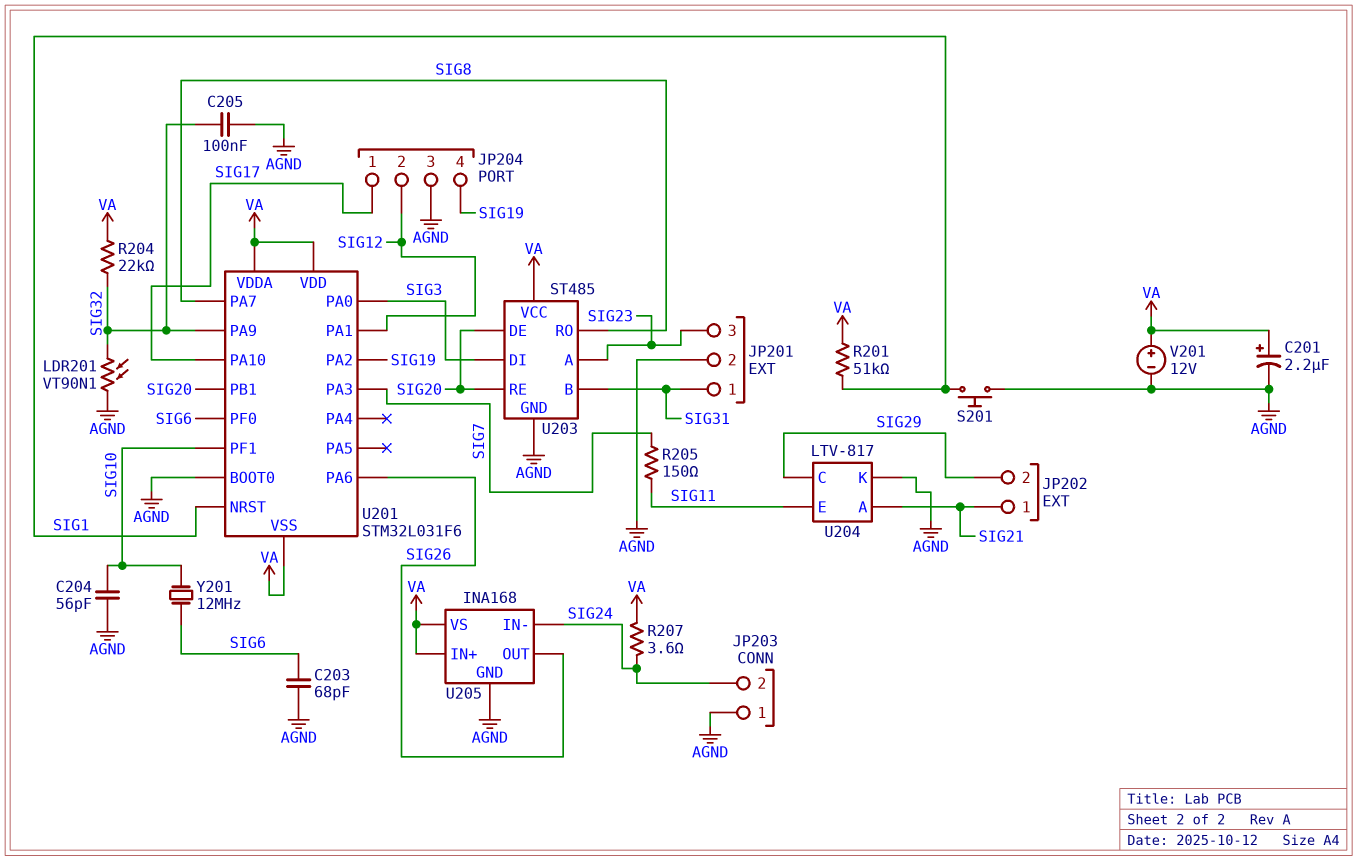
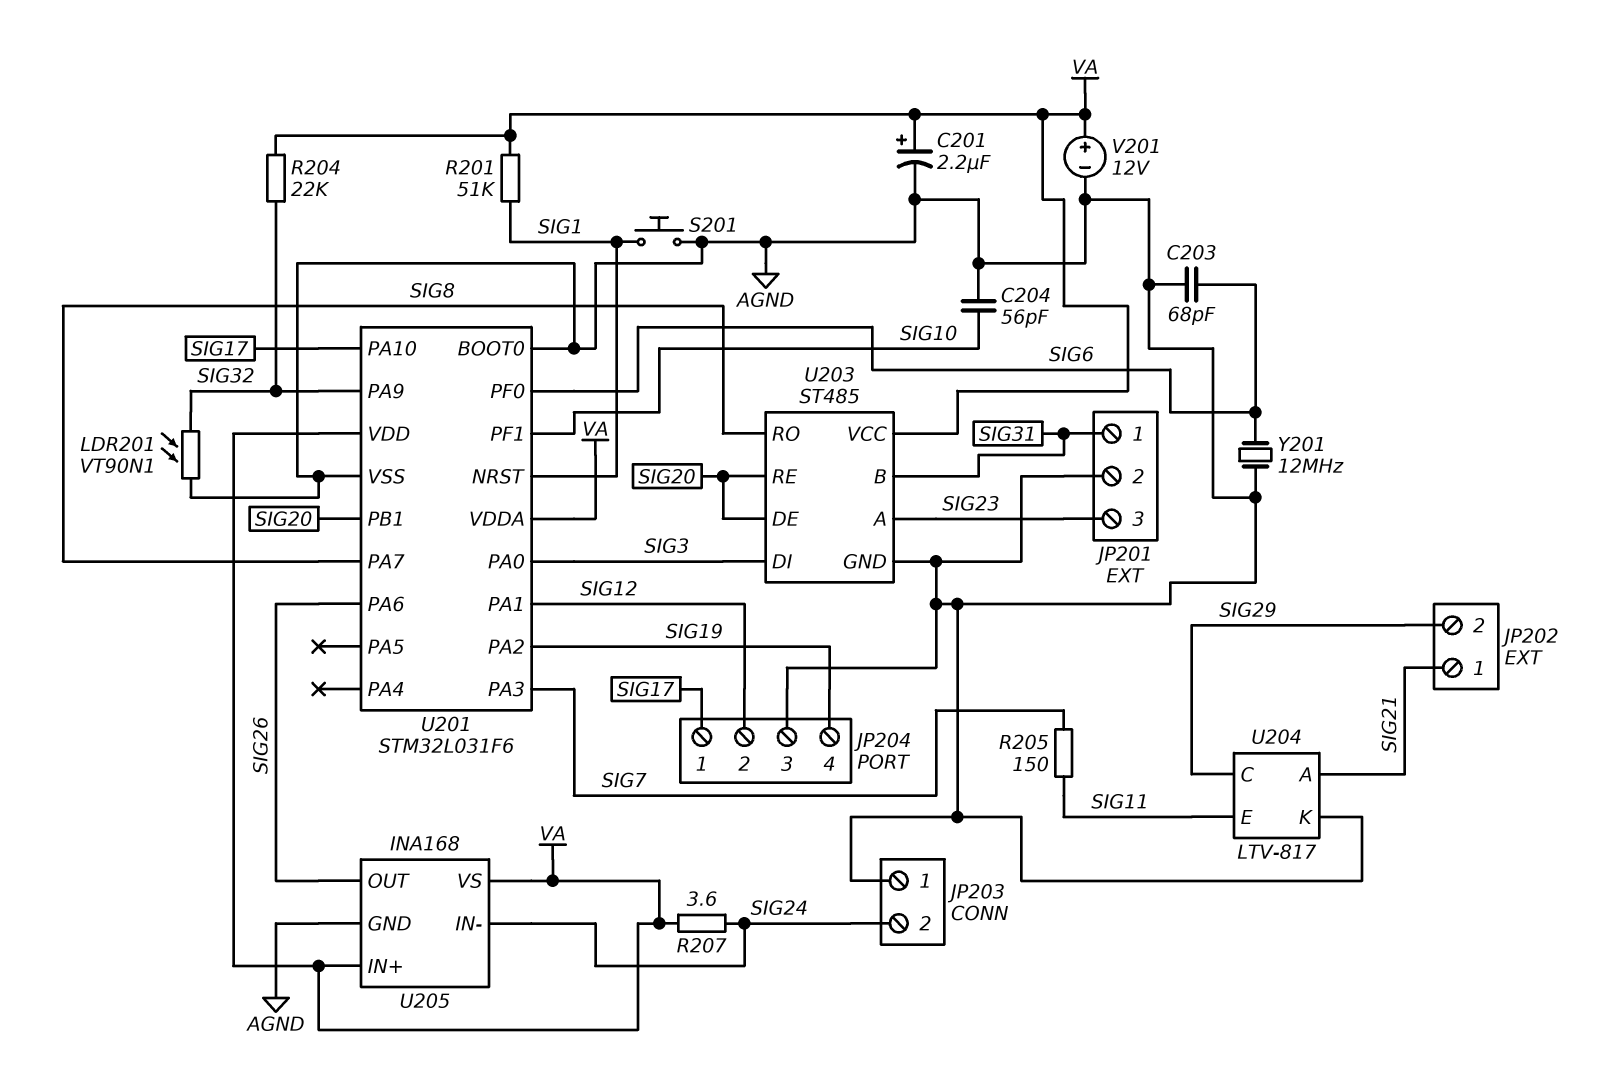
C205: 100nF (AGND, SIG32) -> none
U201 pin VSS: VA -> AGND
Y201: 12MHz (SIG6, SIG10) -> 12MHz (AGND, SIG6)

